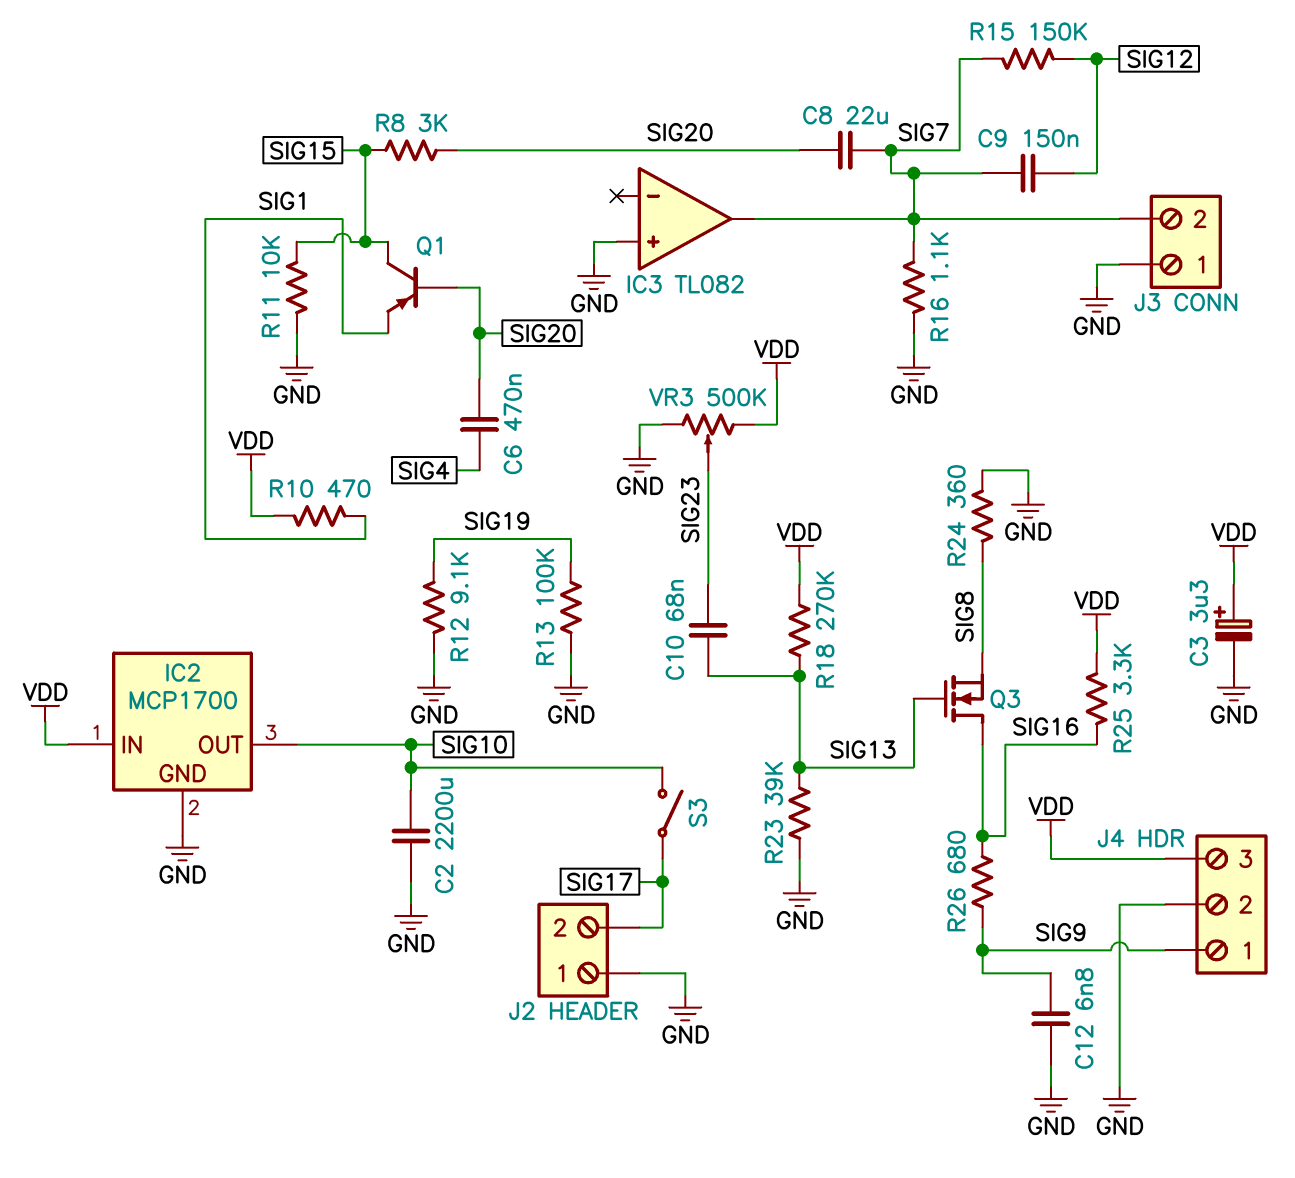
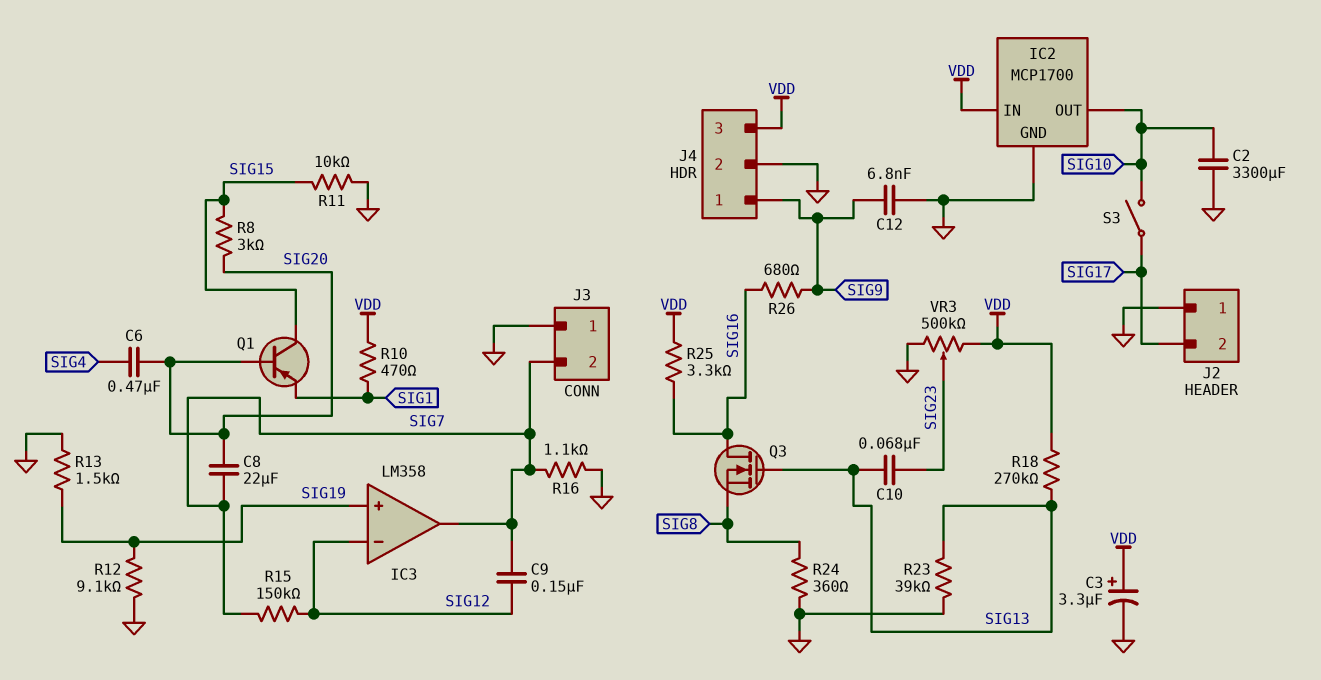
C2: 2200uF (GND, SIG10) -> 3300uF (GND, SIG10)
IC3: TL082 -> LM358
IC3 pin in+: GND -> SIG19
IC3 pin in-: none -> SIG12
R13: 100k (GND, SIG19) -> 1.5k (GND, SIG19)

